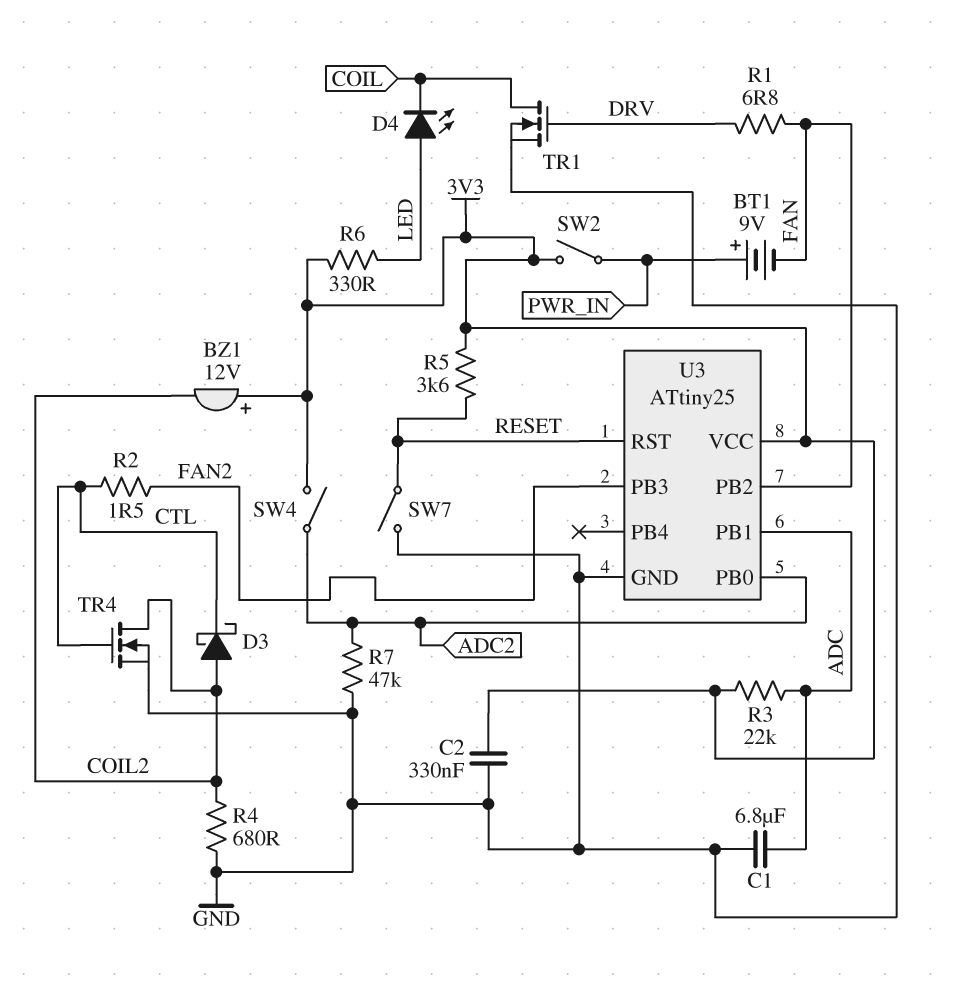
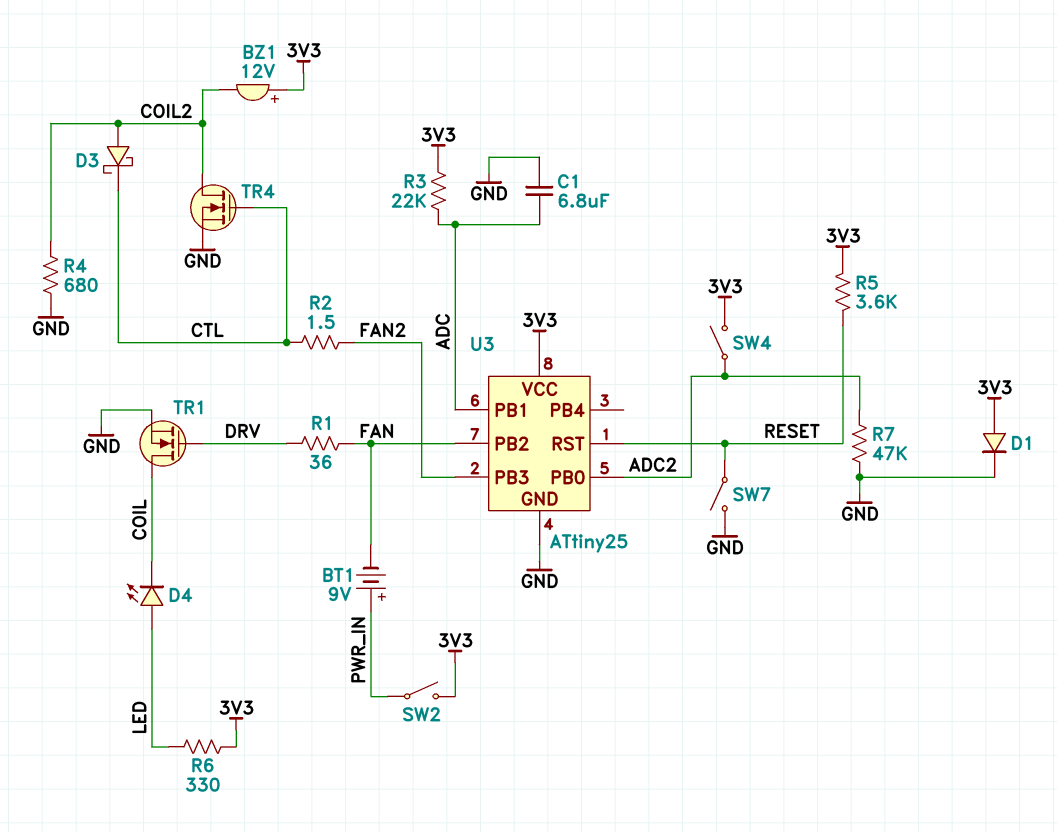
C2: 330nF (3V3, GND) -> none
D1: none -> diode (A 3V3, K GND)
R1: 6.8 (DRV, FAN) -> 36 (DRV, FAN)

